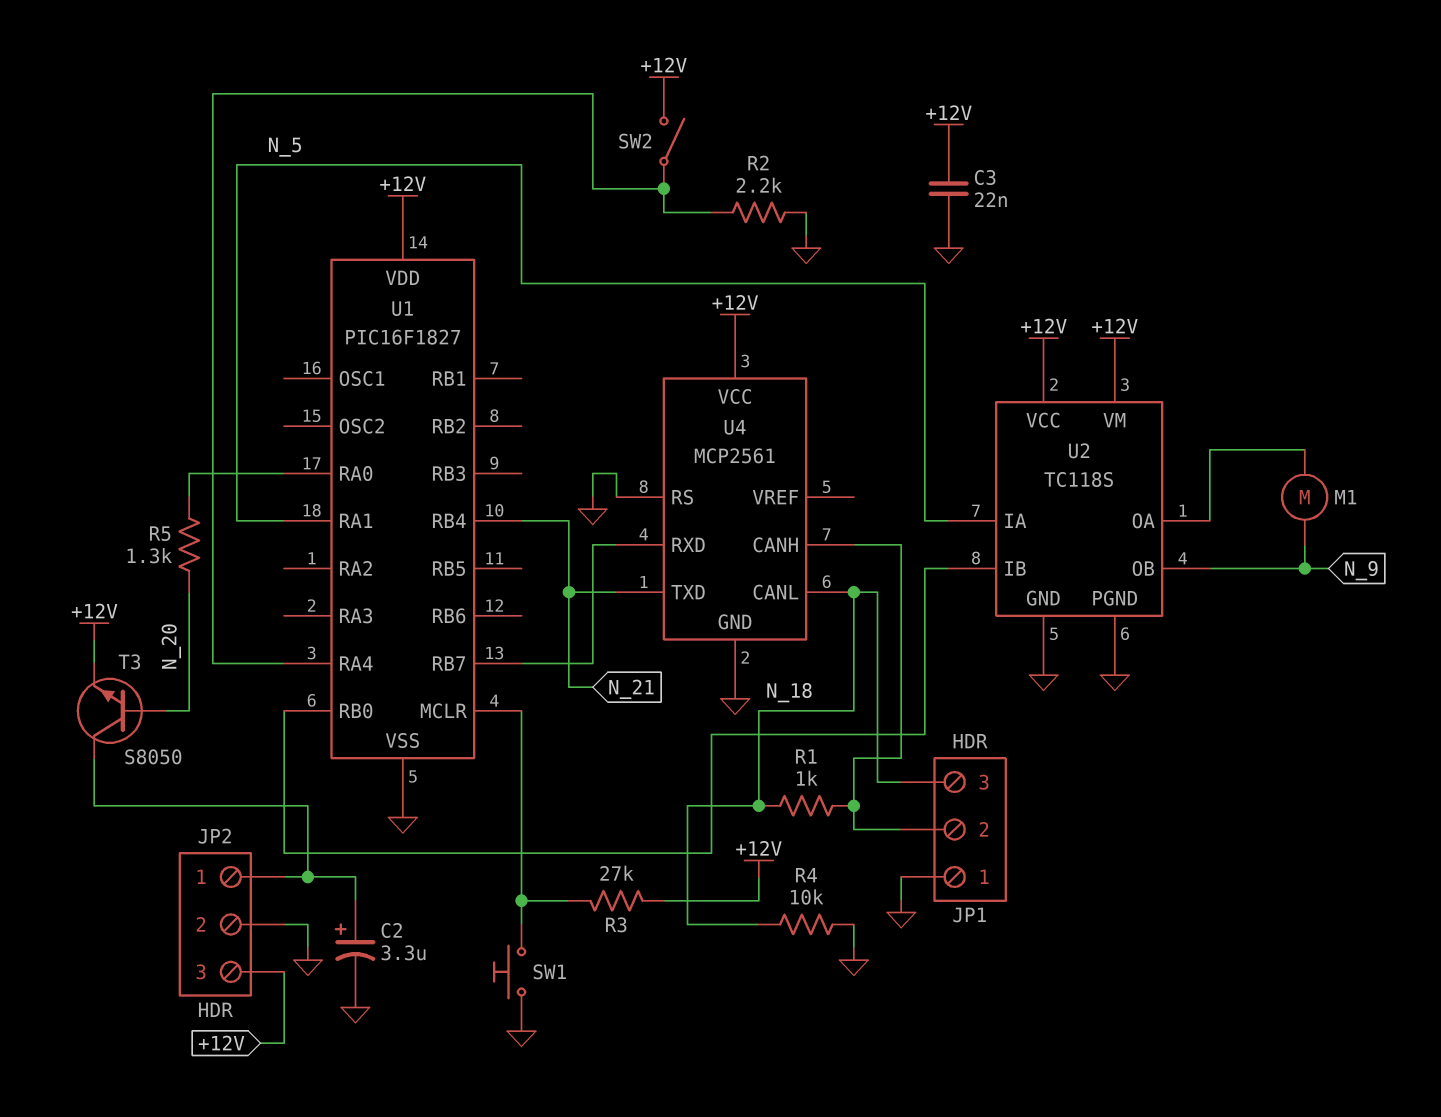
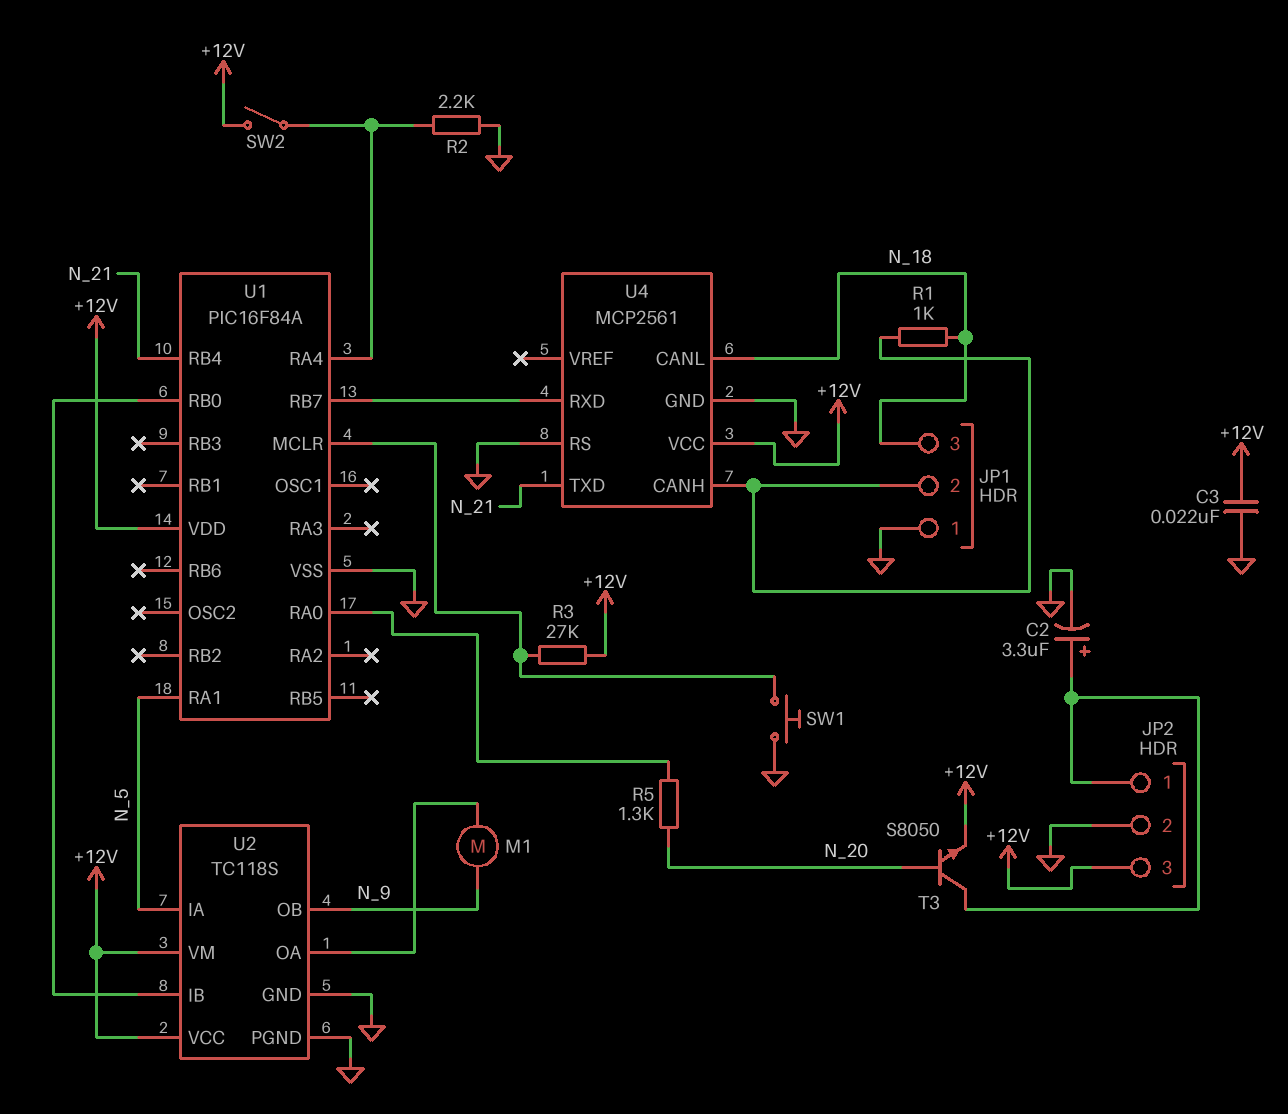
R4: 10k (GND, N_18) -> none
U1: PIC16F1827 -> PIC16F84A

